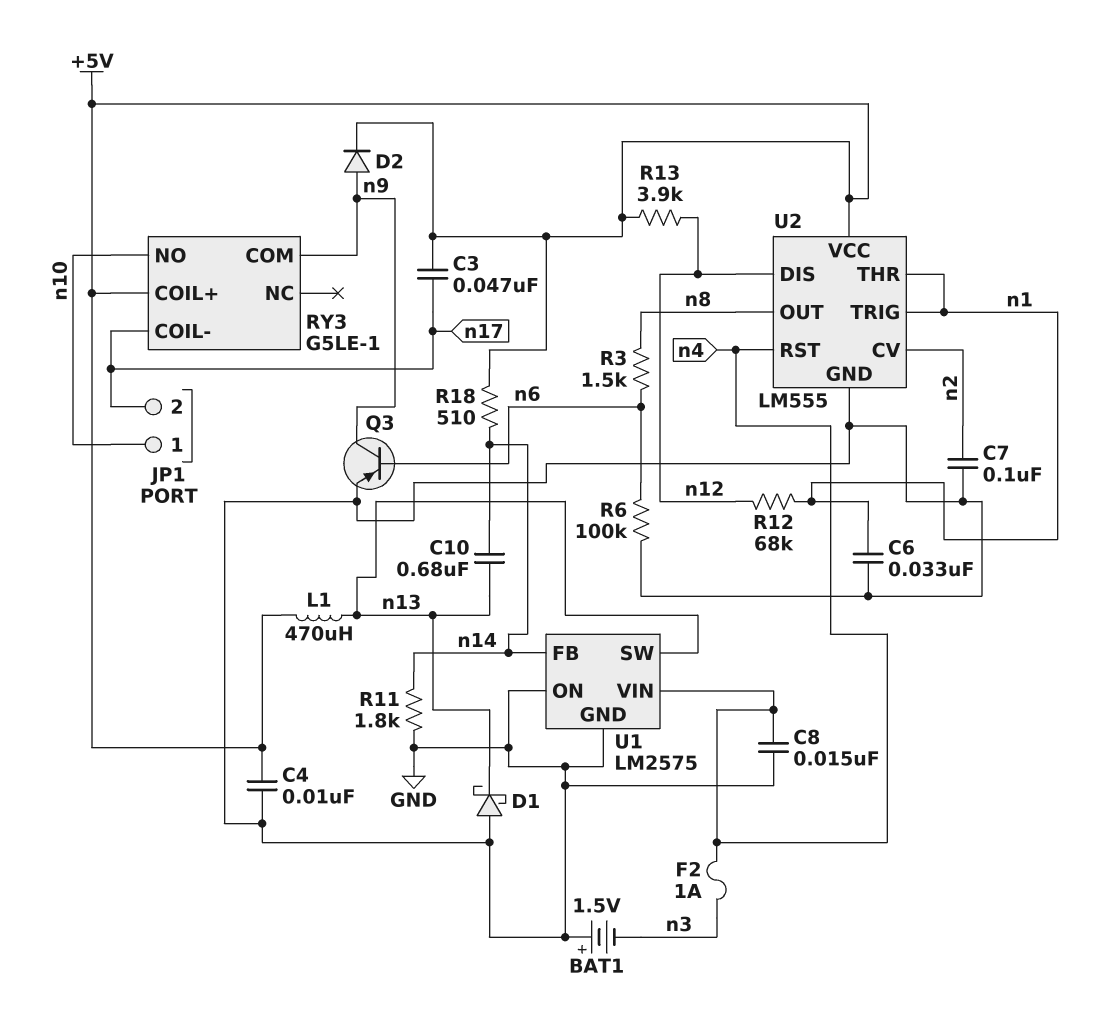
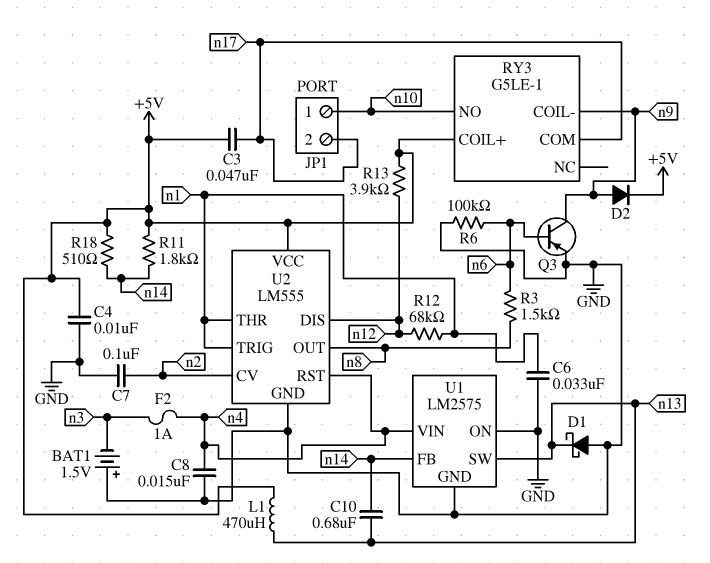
R11: 1.8k (GND, n14) -> 1.8k (+5V, n14)
RY3 pin COIL-: n17 -> n9
RY3 pin COM: n9 -> n17

